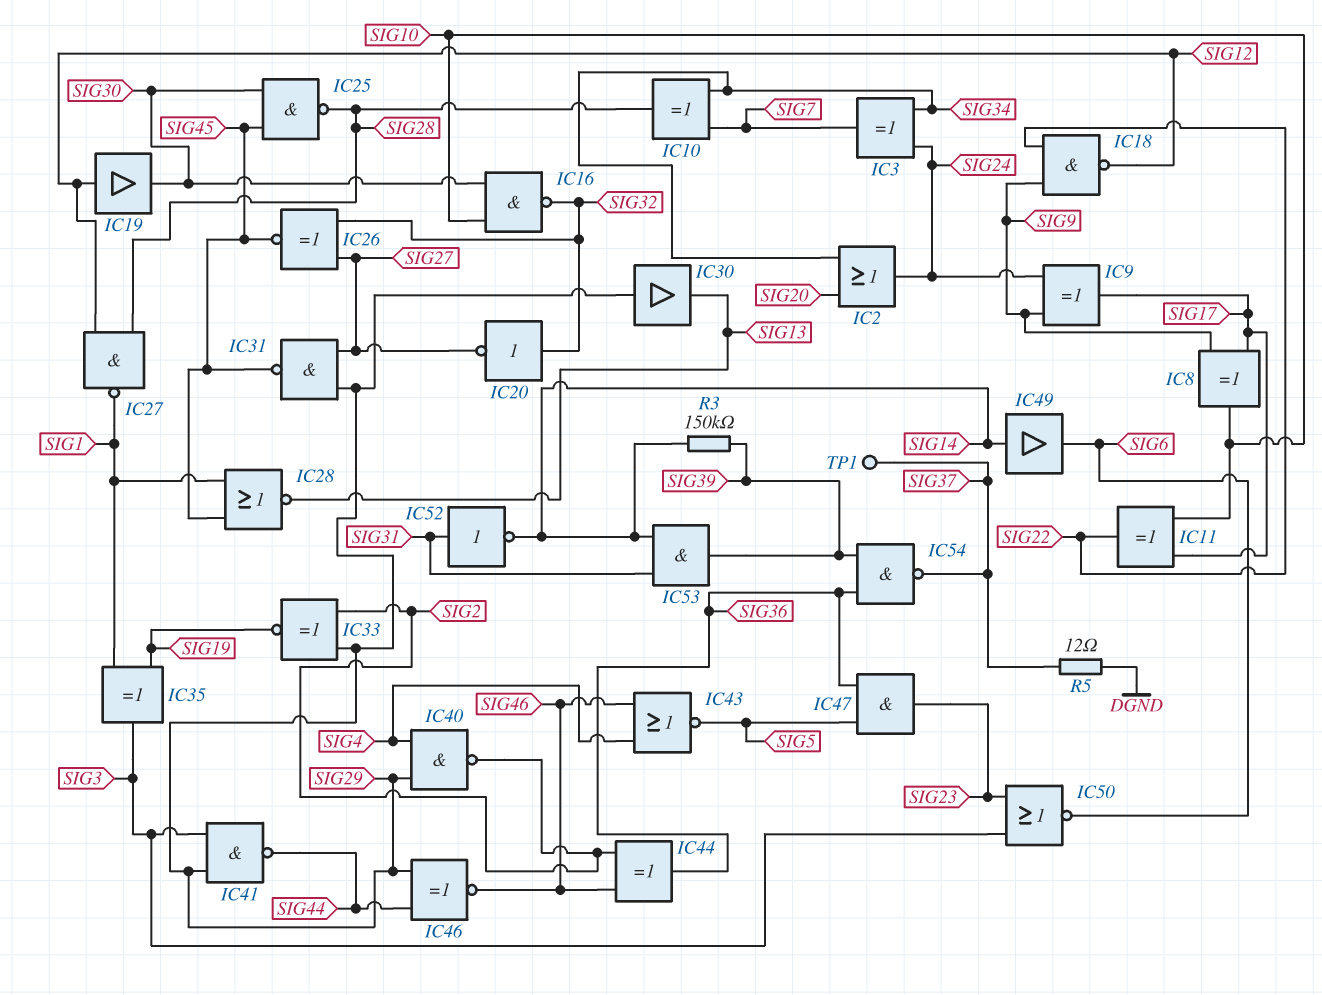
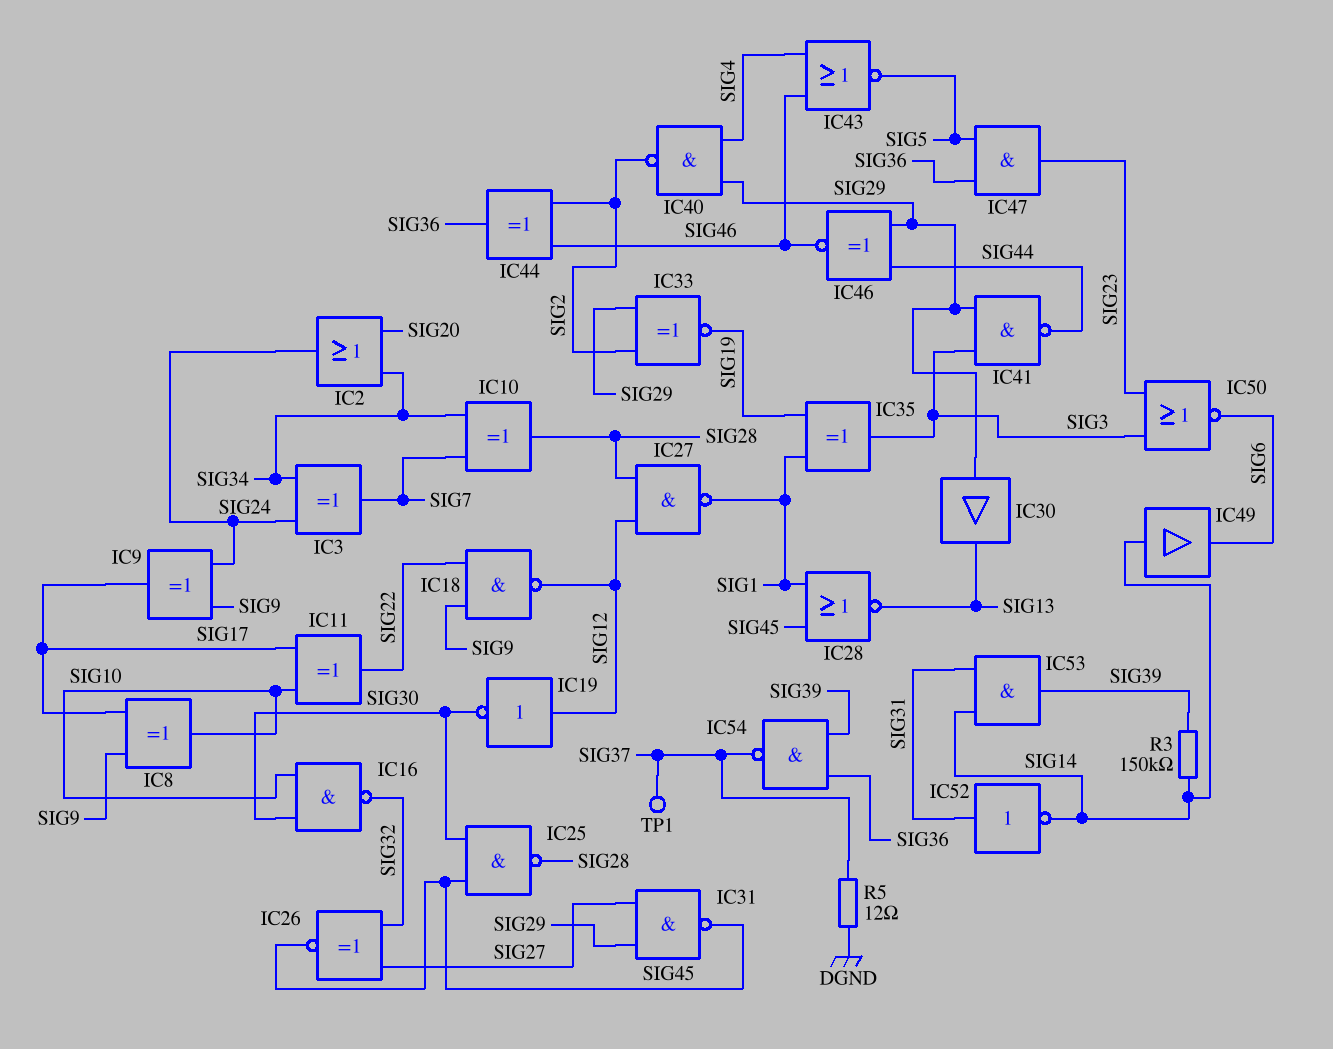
IC19: buffer (in SIG12, out SIG30) -> NOT (in SIG12, out SIG30)
IC20: NOT (in SIG32, out SIG27) -> none

